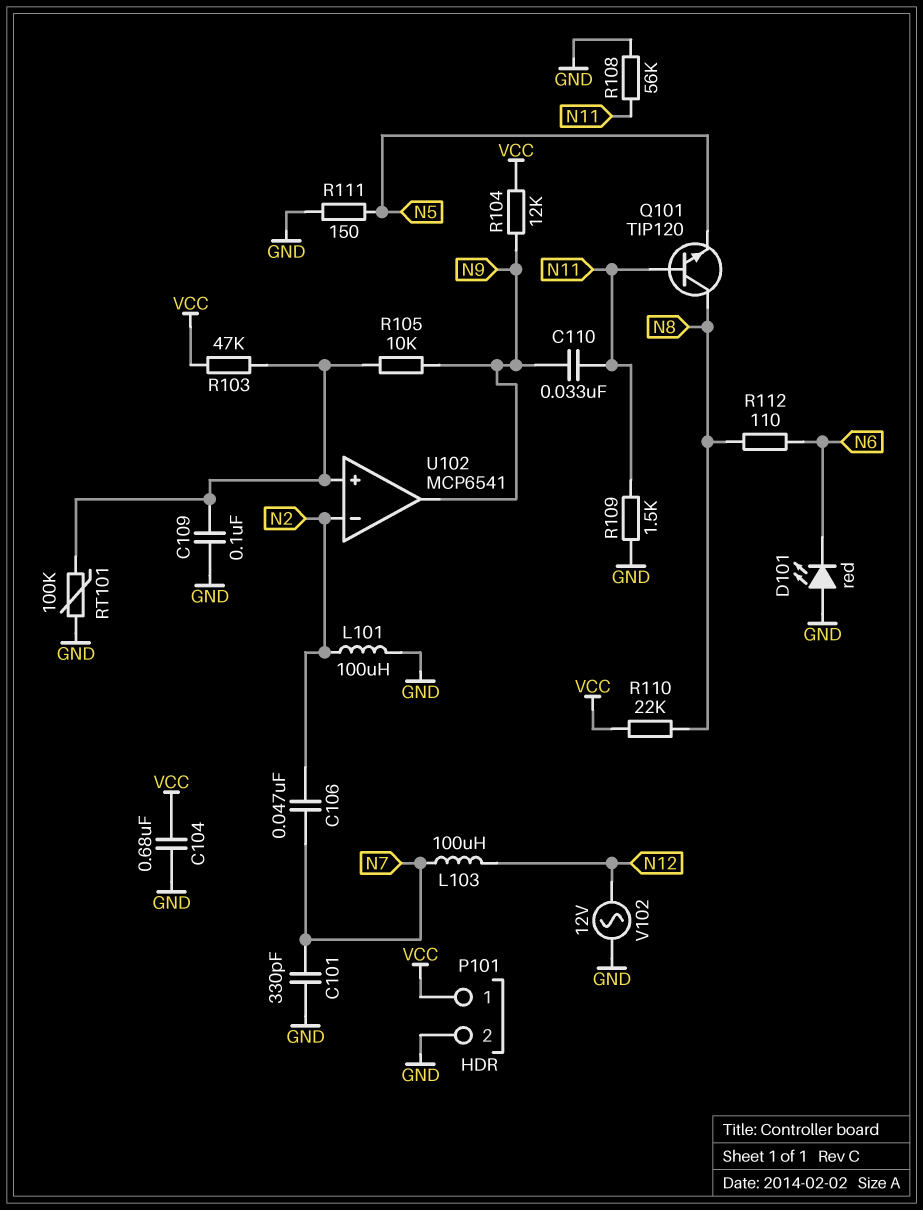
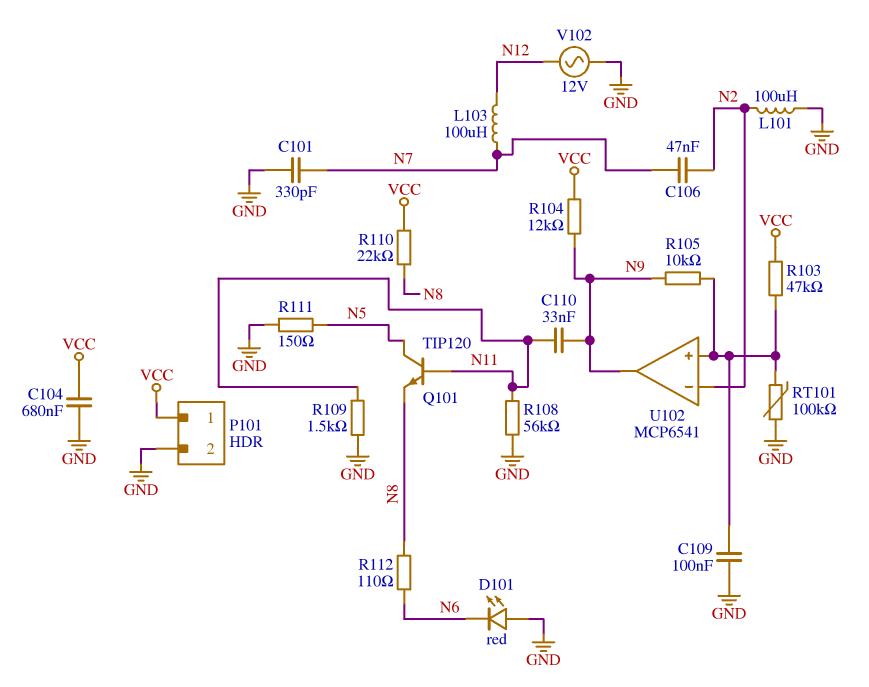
Q101: NPN TIP120 (B N11, C N8, E N5) -> NPN TIP120 (B N11, C N5, E N8)

